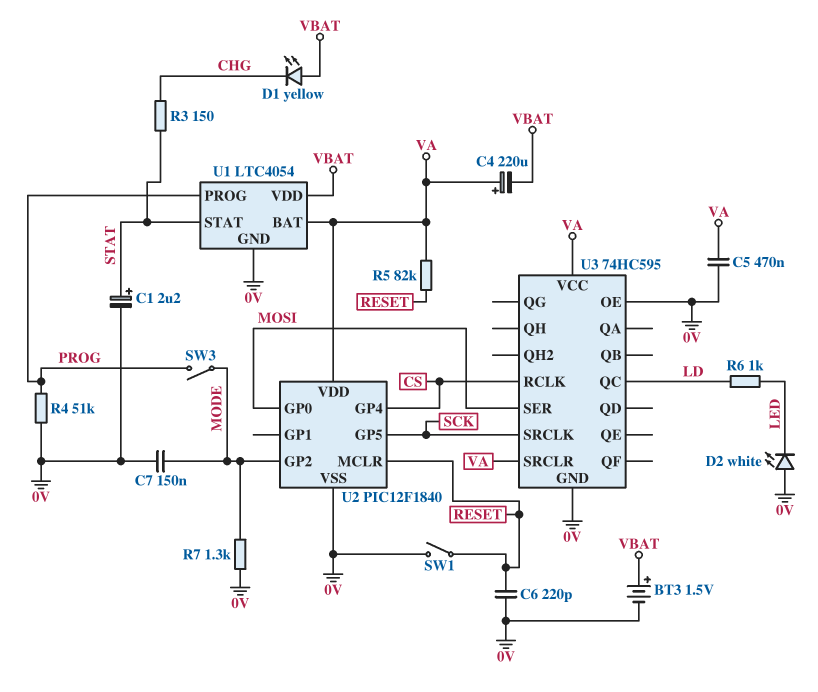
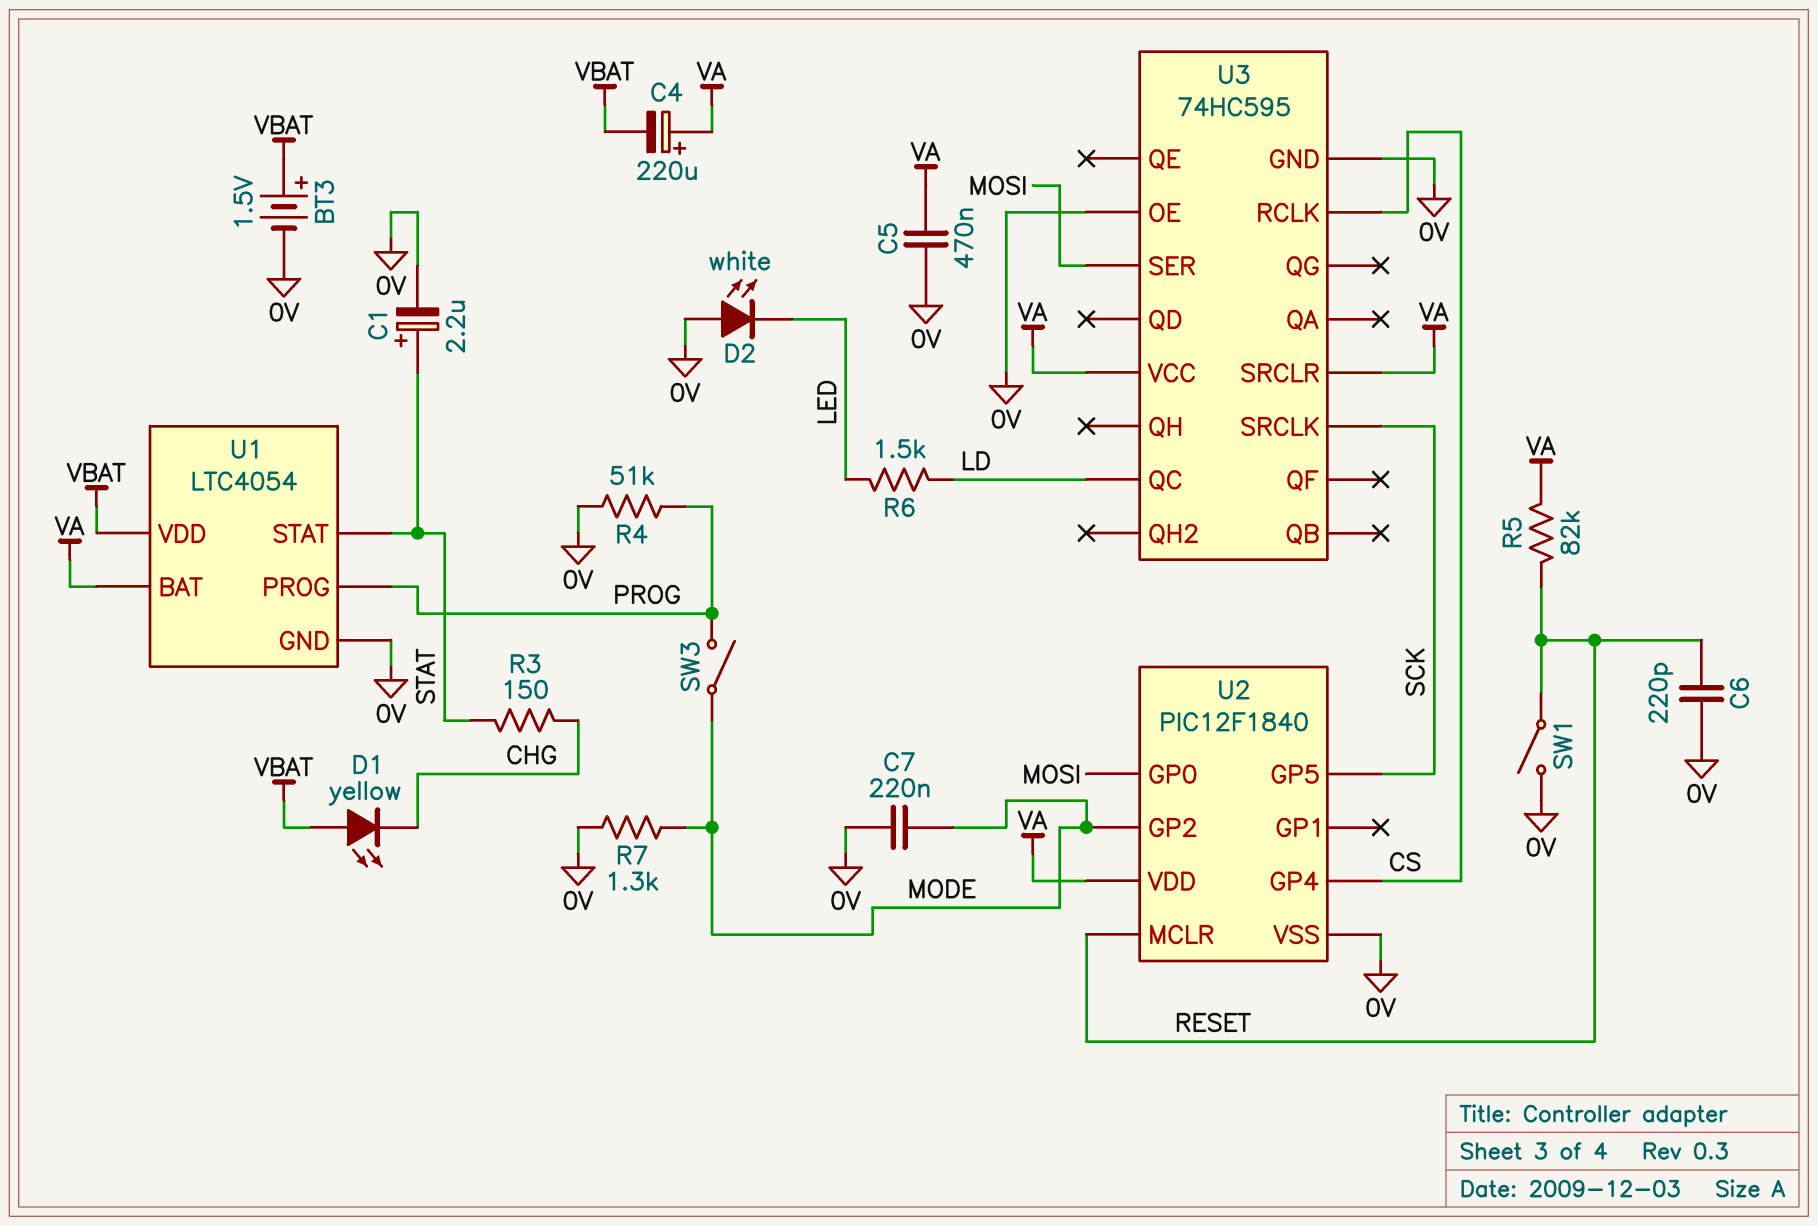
C7: 150nF (0V, MODE) -> 220nF (0V, MODE)
R6: 1k (LD, LED) -> 1.5k (LD, LED)

